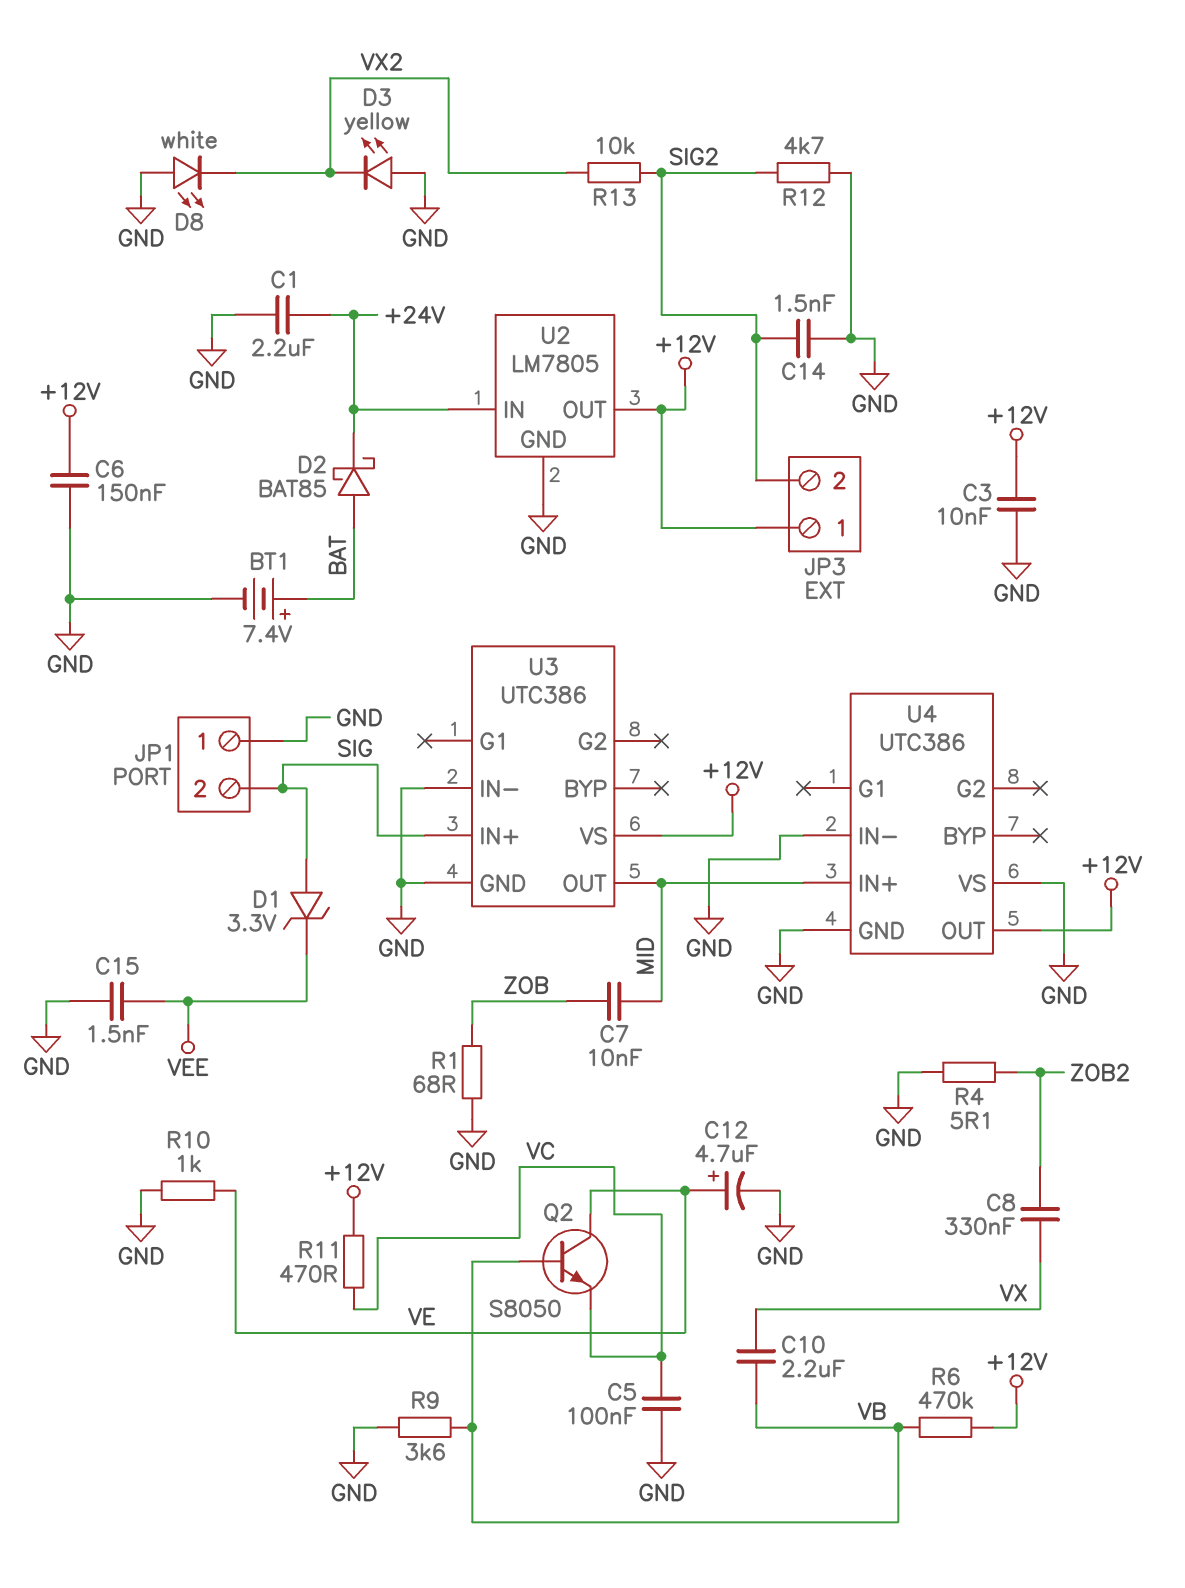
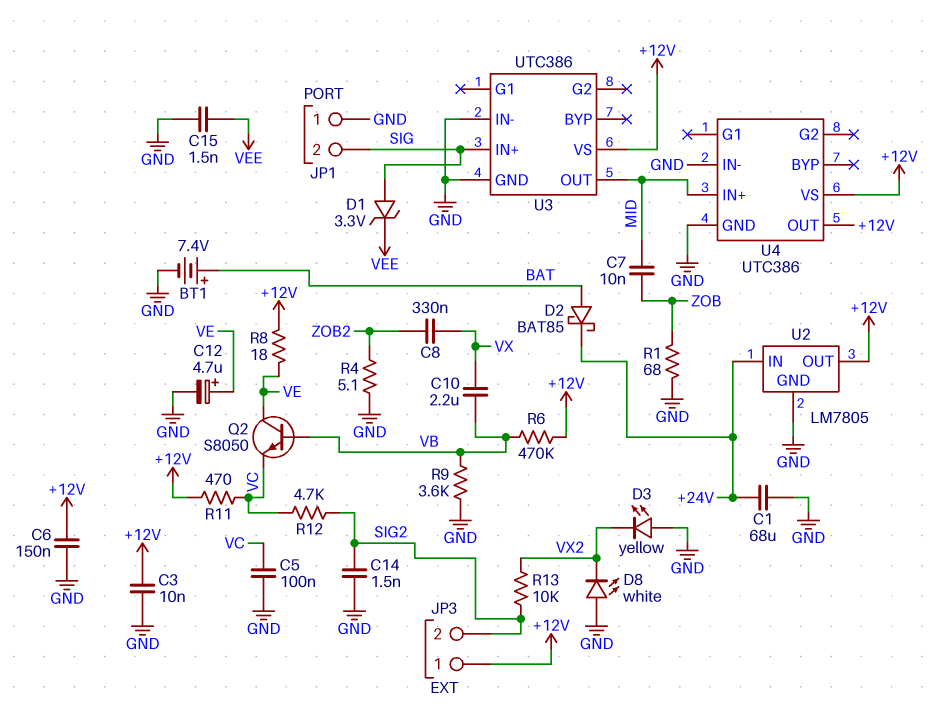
C1: 2.2uF (+24V, GND) -> 68uF (+24V, GND)
R8: none -> 18 (+12V, VE)
R10: 1k (GND, VE) -> none
R12: 4.7k (GND, SIG2) -> 4.7k (SIG2, VC)
U4 pin VS: GND -> +12V

